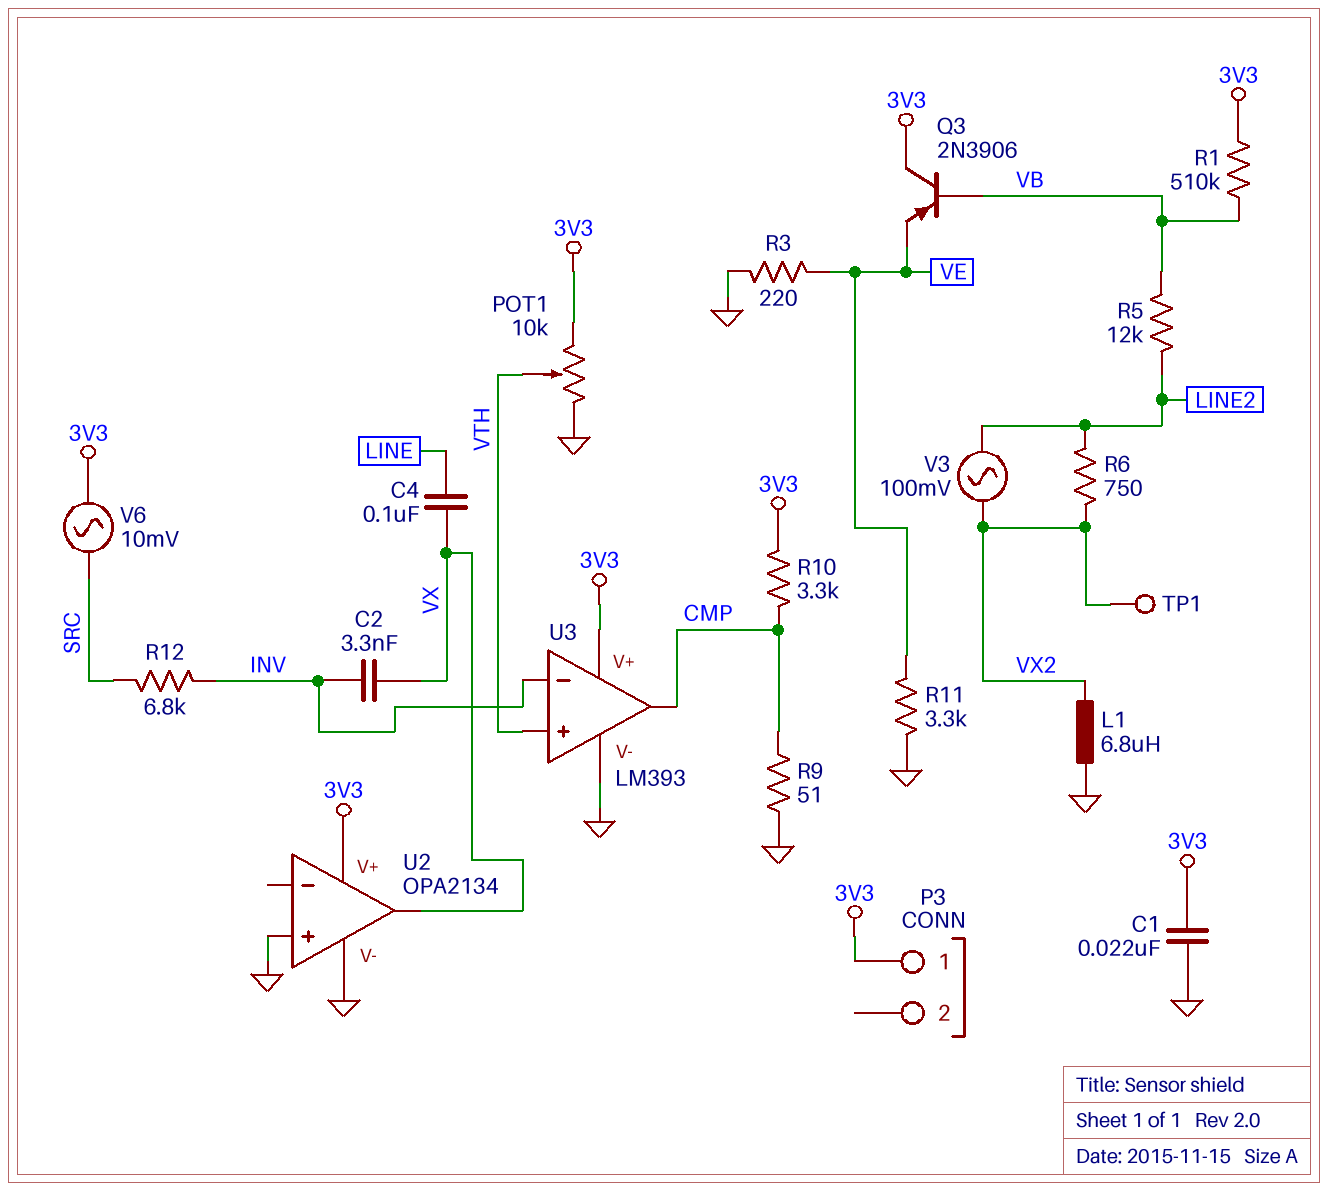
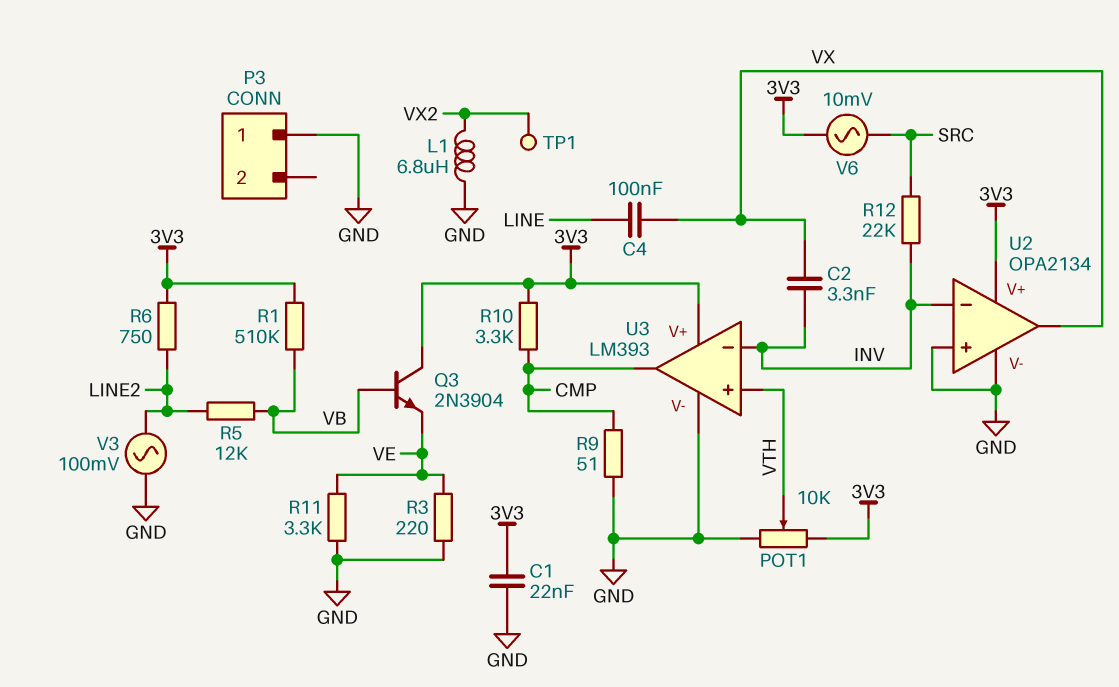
P3 pin 1: 3V3 -> GND
Q3: PNP 2N3906 (B VB, C 3V3, E VE) -> NPN 2N3904 (B VB, C 3V3, E VE)
R6: 750 (LINE2, VX2) -> 750 (3V3, LINE2)
R12: 6.8k (INV, SRC) -> 22k (INV, SRC)
U2 pin in-: none -> INV
V3: AC 100mV (LINE2, VX2) -> AC 100mV (GND, LINE2)

